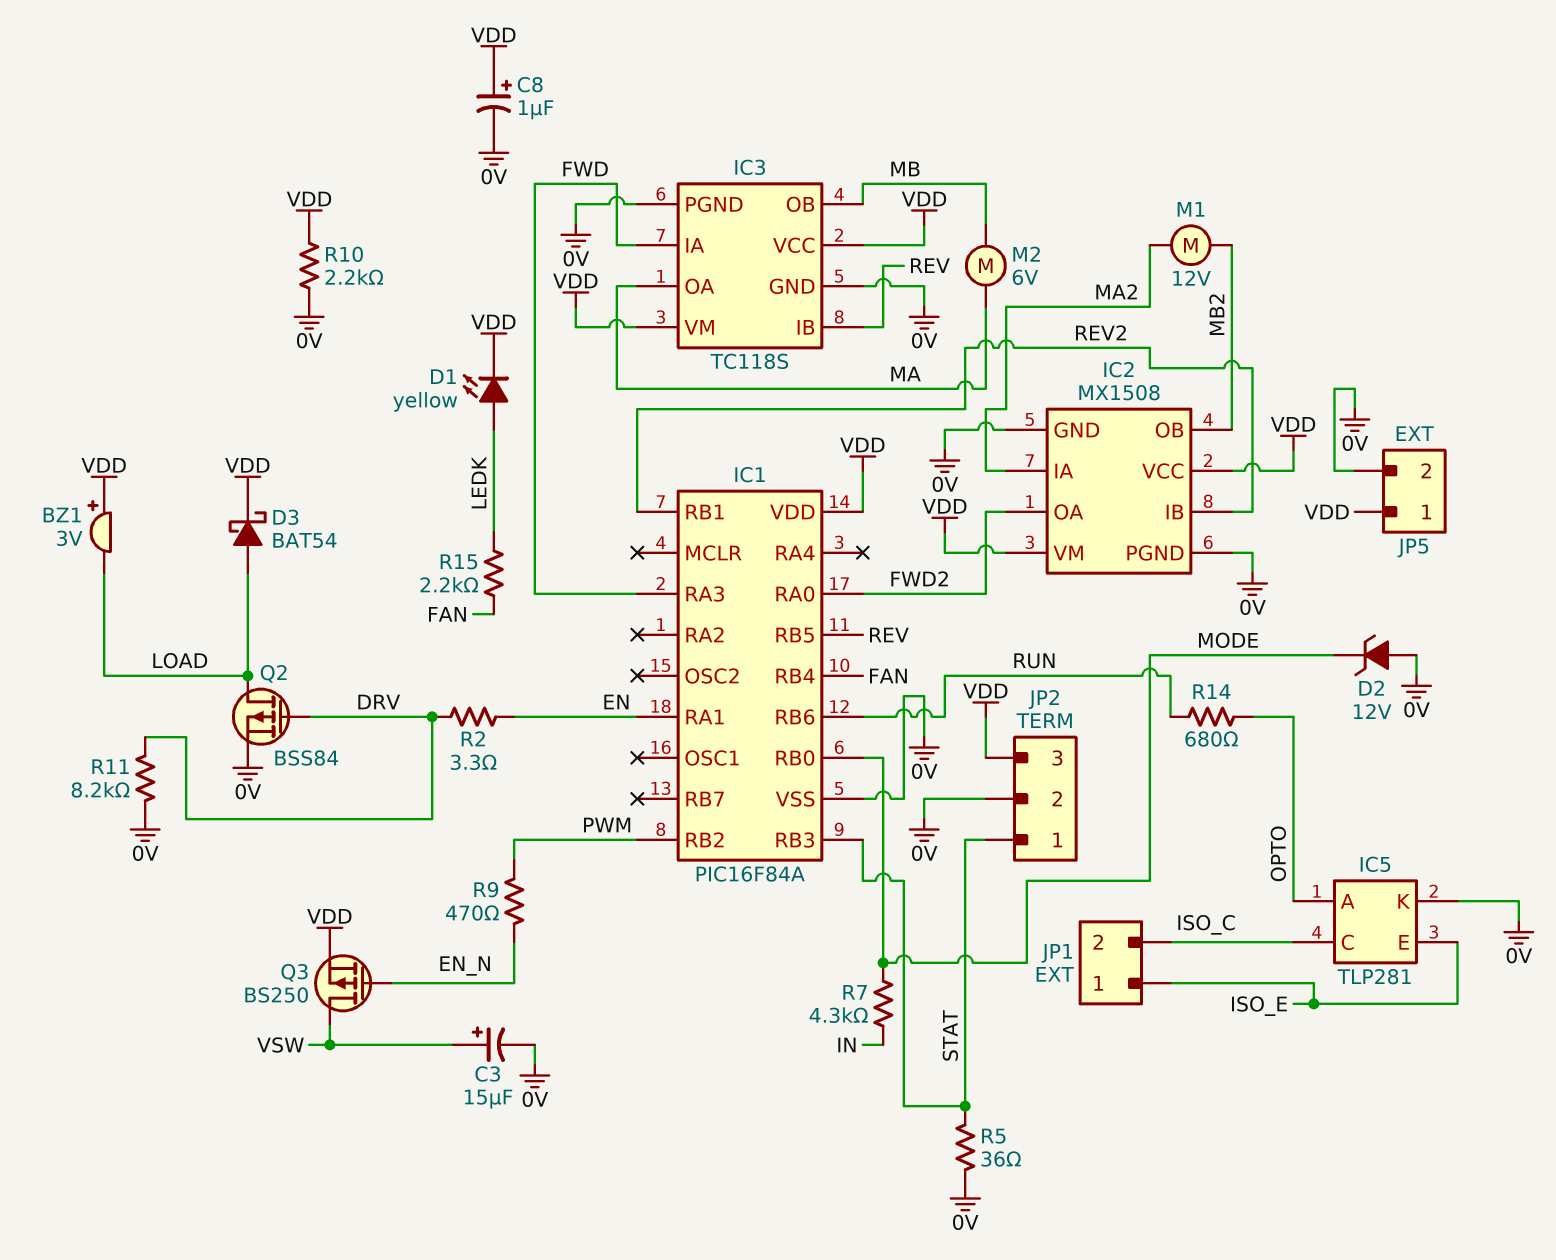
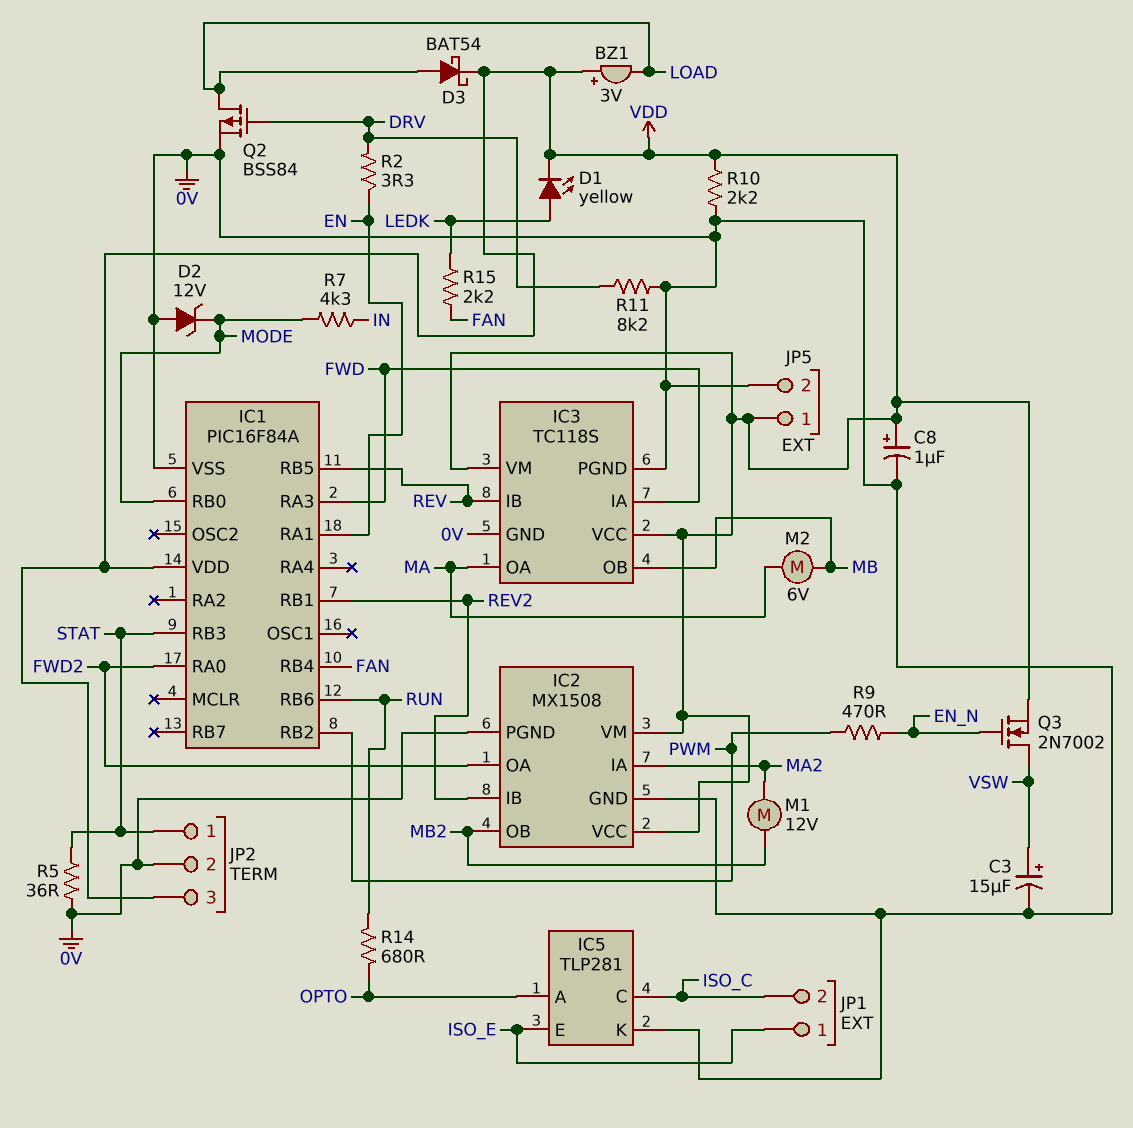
Q3: PMOS BS250 (G EN_N, D VSW, S VDD) -> NMOS 2N7002 (G EN_N, D VSW, S VDD)

